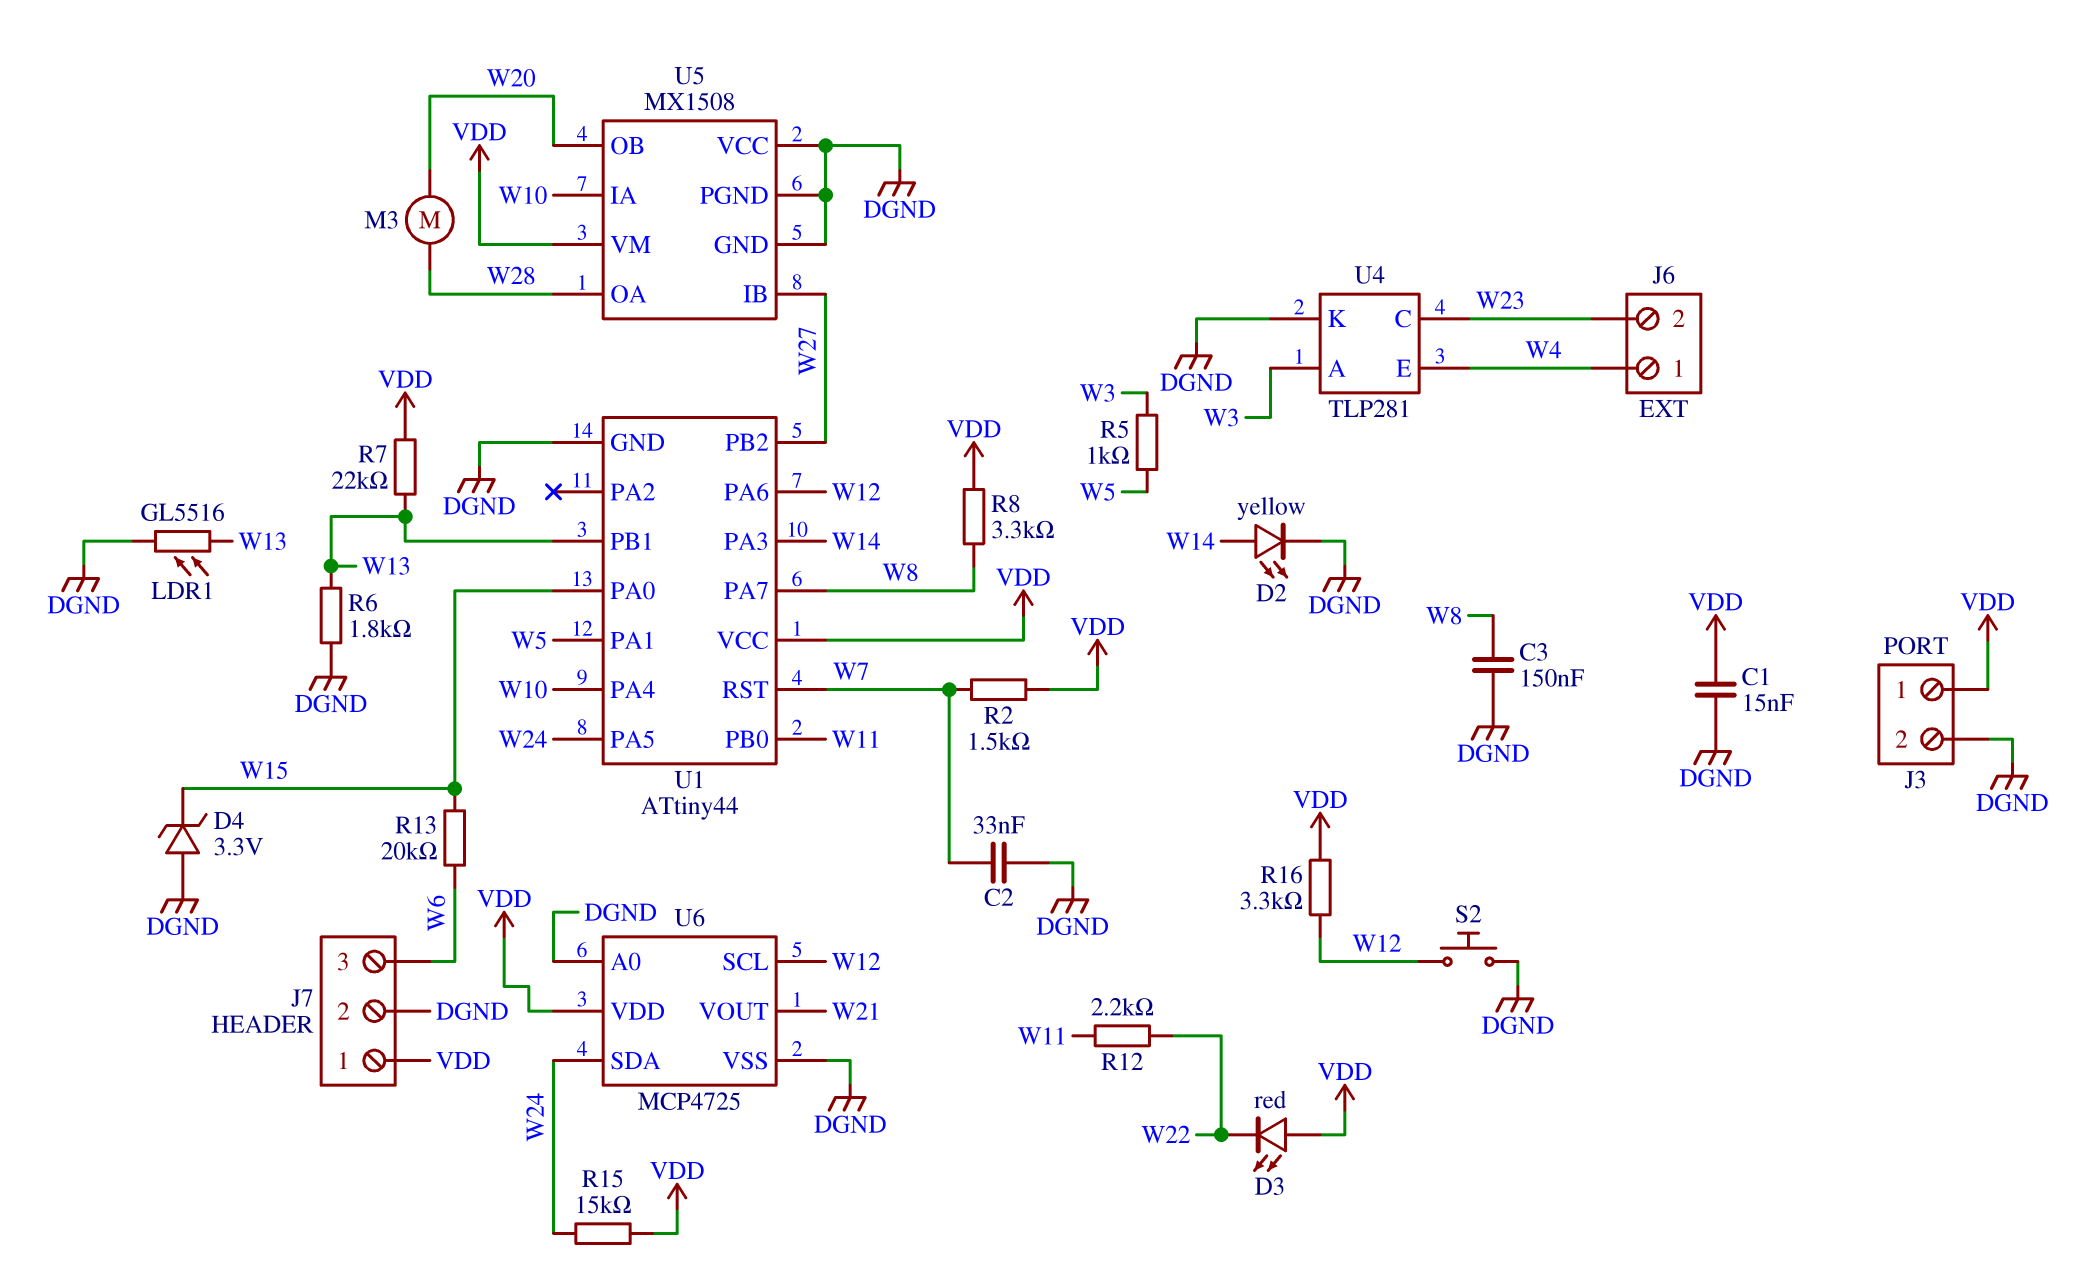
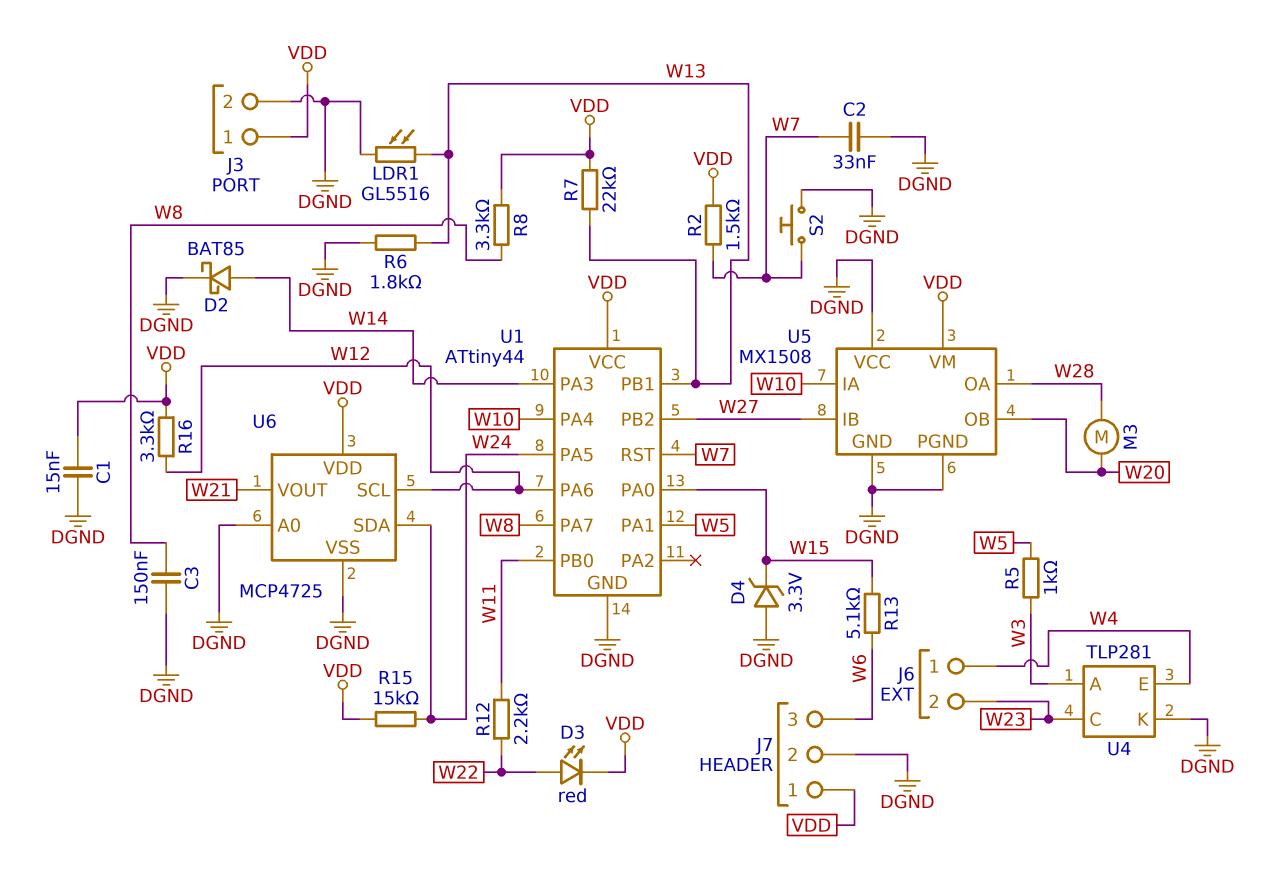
D2: LED yellow (A W14, K DGND) -> schottky BAT85 (A W14, K DGND)
D3: LED red (A VDD, K W22) -> LED red (A W22, K VDD)
R13: 20k (W6, W15) -> 5.1k (W6, W15)
S2: button (DGND, W12) -> button (DGND, W7)

